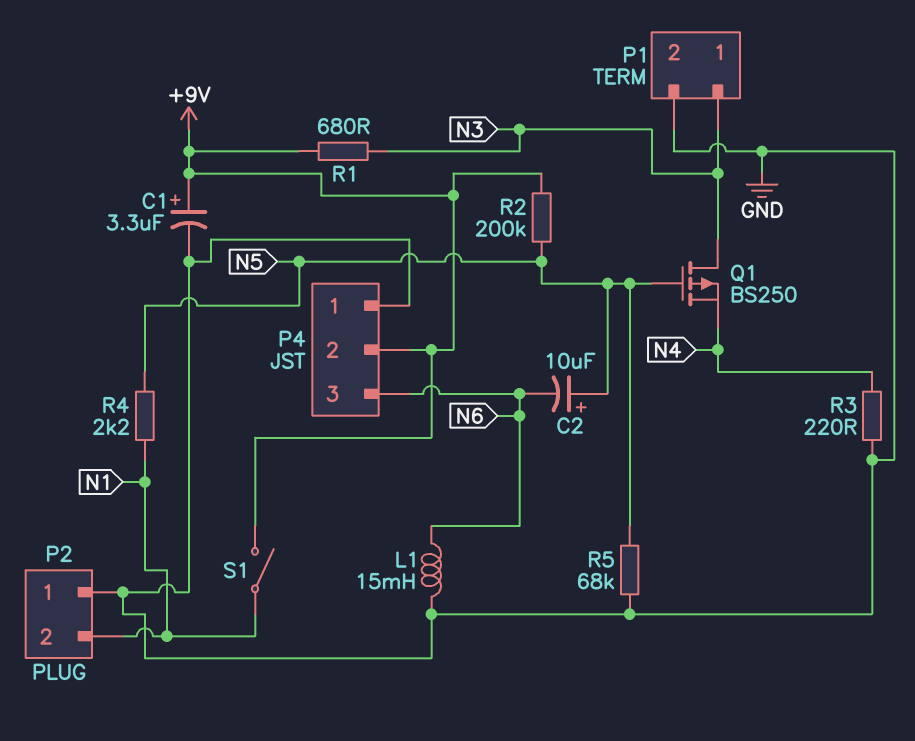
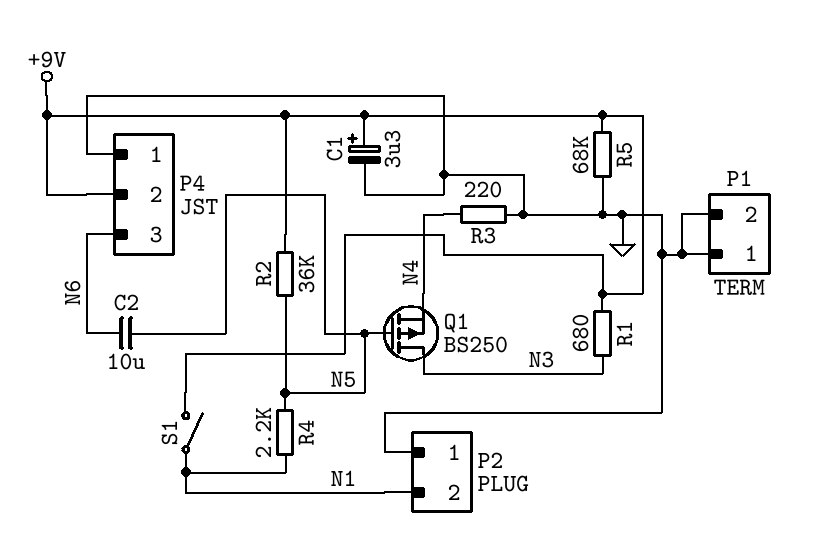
C2: 10uF (plus N5, minus N6) -> 10uF (N5, N6)
L1: 15mH (GND, N6) -> none
P1 pin 1: N3 -> GND
R2: 200k (+9V, N5) -> 36k (+9V, N5)
R5: 68k (GND, N5) -> 68k (+9V, GND)

